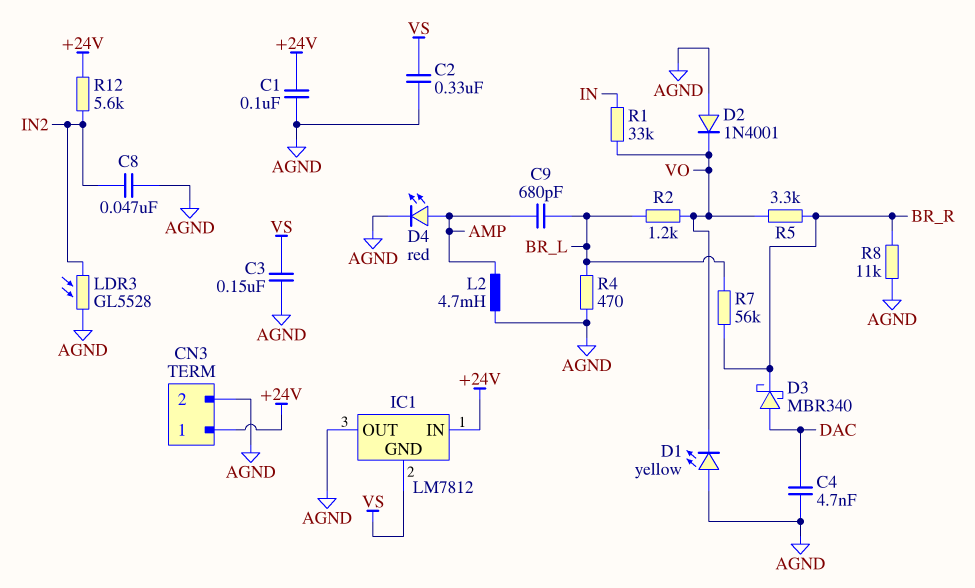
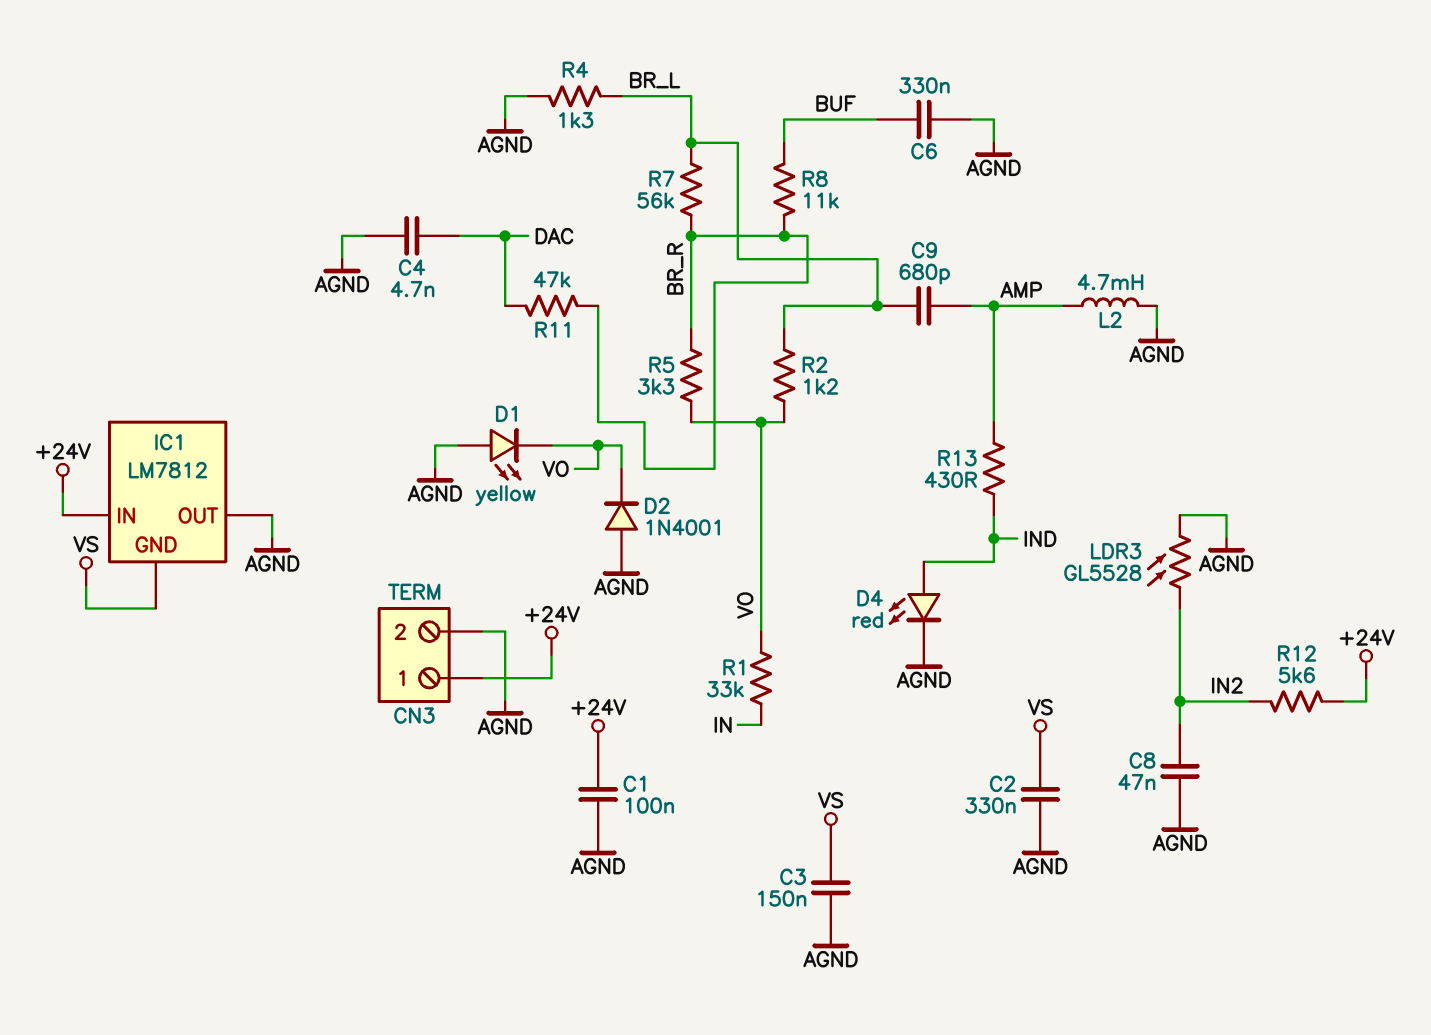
C6: none -> 330nF (AGND, BUF)
D3: schottky MBR340 (A DAC, K BR_R) -> none
D4: LED red (A AMP, K AGND) -> LED red (A IND, K AGND)
R4: 470 (AGND, BR_L) -> 1.3k (AGND, BR_L)
R8: 11k (AGND, BR_R) -> 11k (BR_R, BUF)
R11: none -> 47k (BR_R, DAC)
R13: none -> 430 (AMP, IND)

